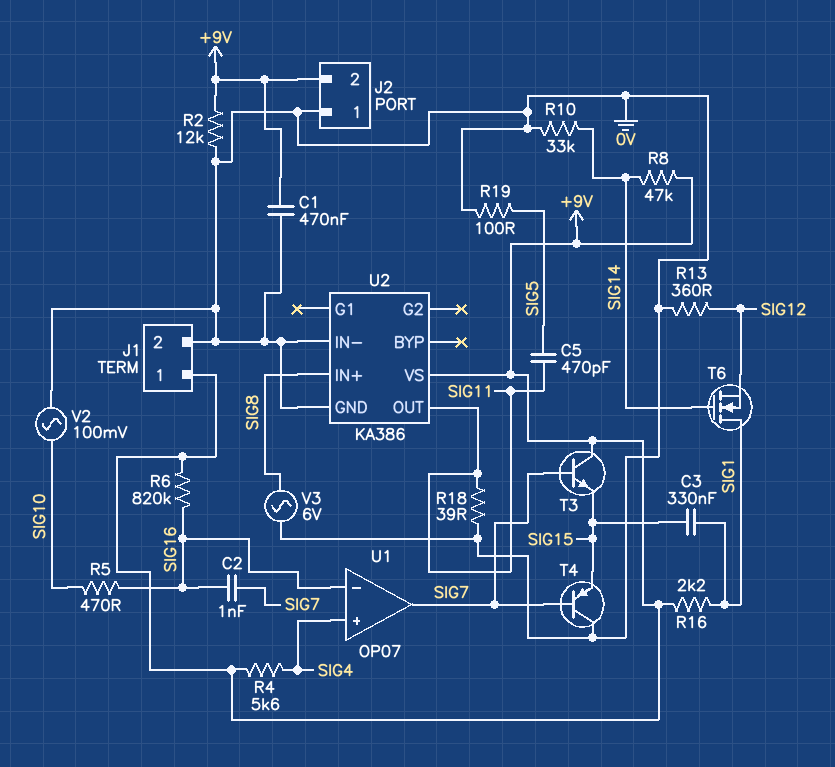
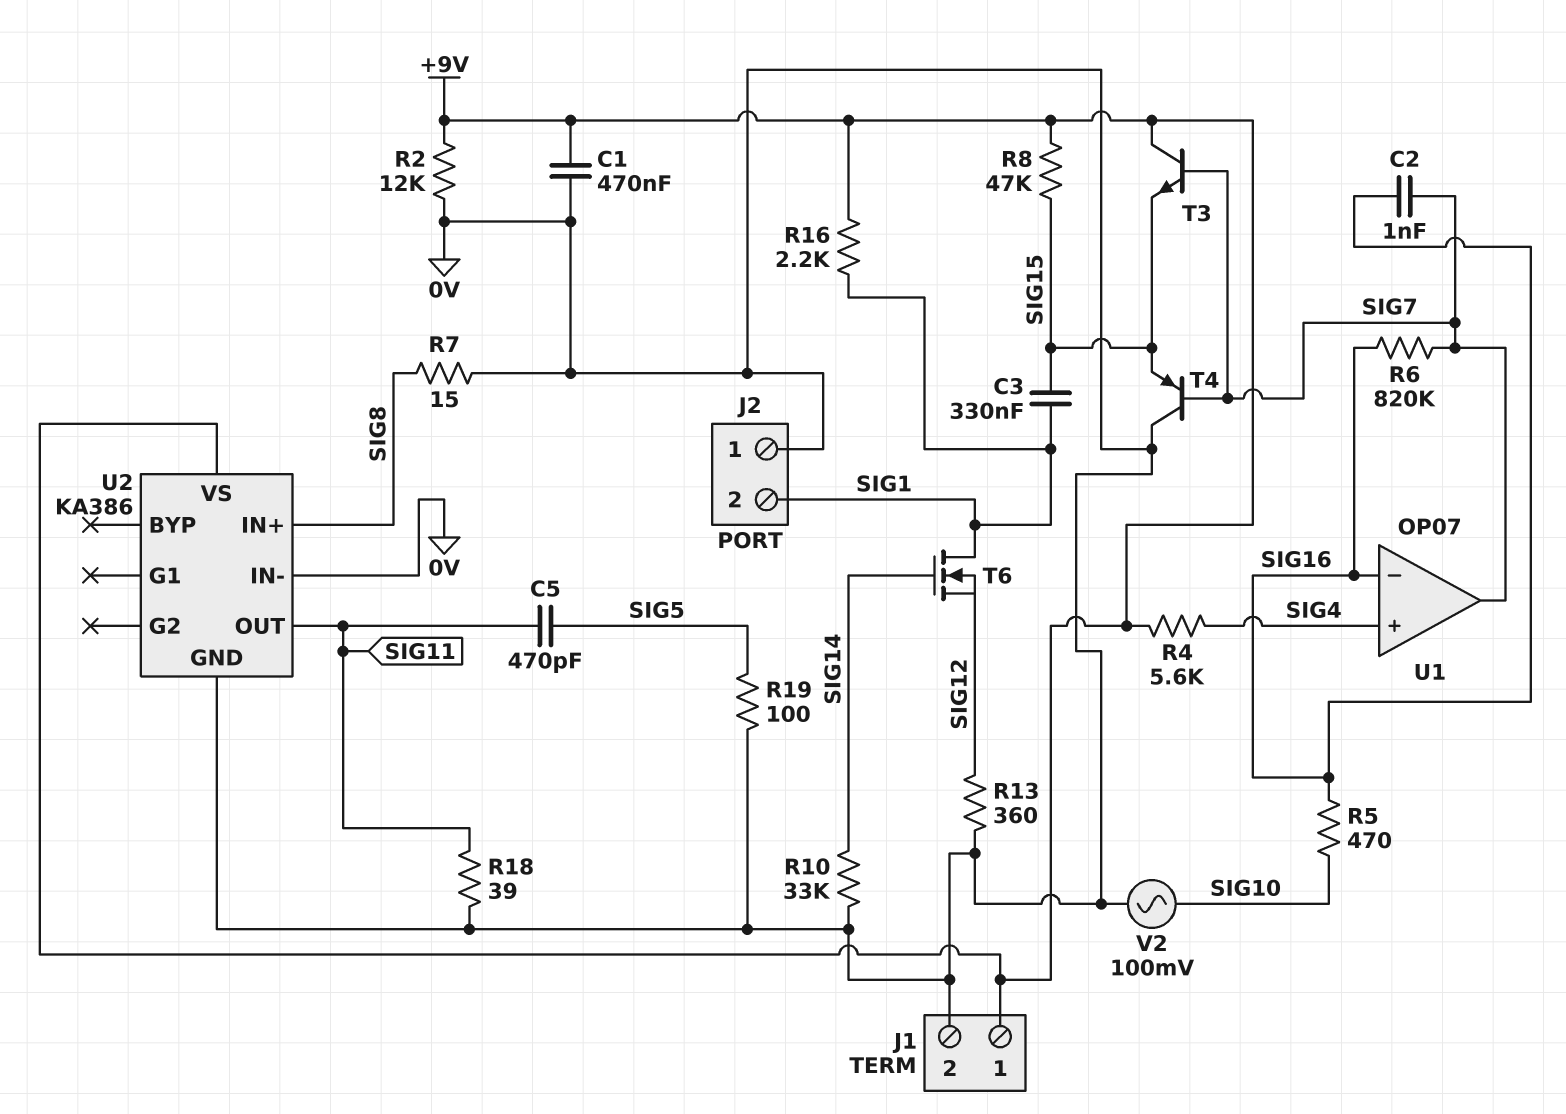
J2 pin 2: +9V -> SIG1
R6: 820k (+9V, SIG16) -> 820k (SIG7, SIG16)
R7: none -> 15 (0V, SIG8)
R8: 47k (+9V, SIG14) -> 47k (+9V, SIG15)
V3: AC 6V (0V, SIG8) -> none

